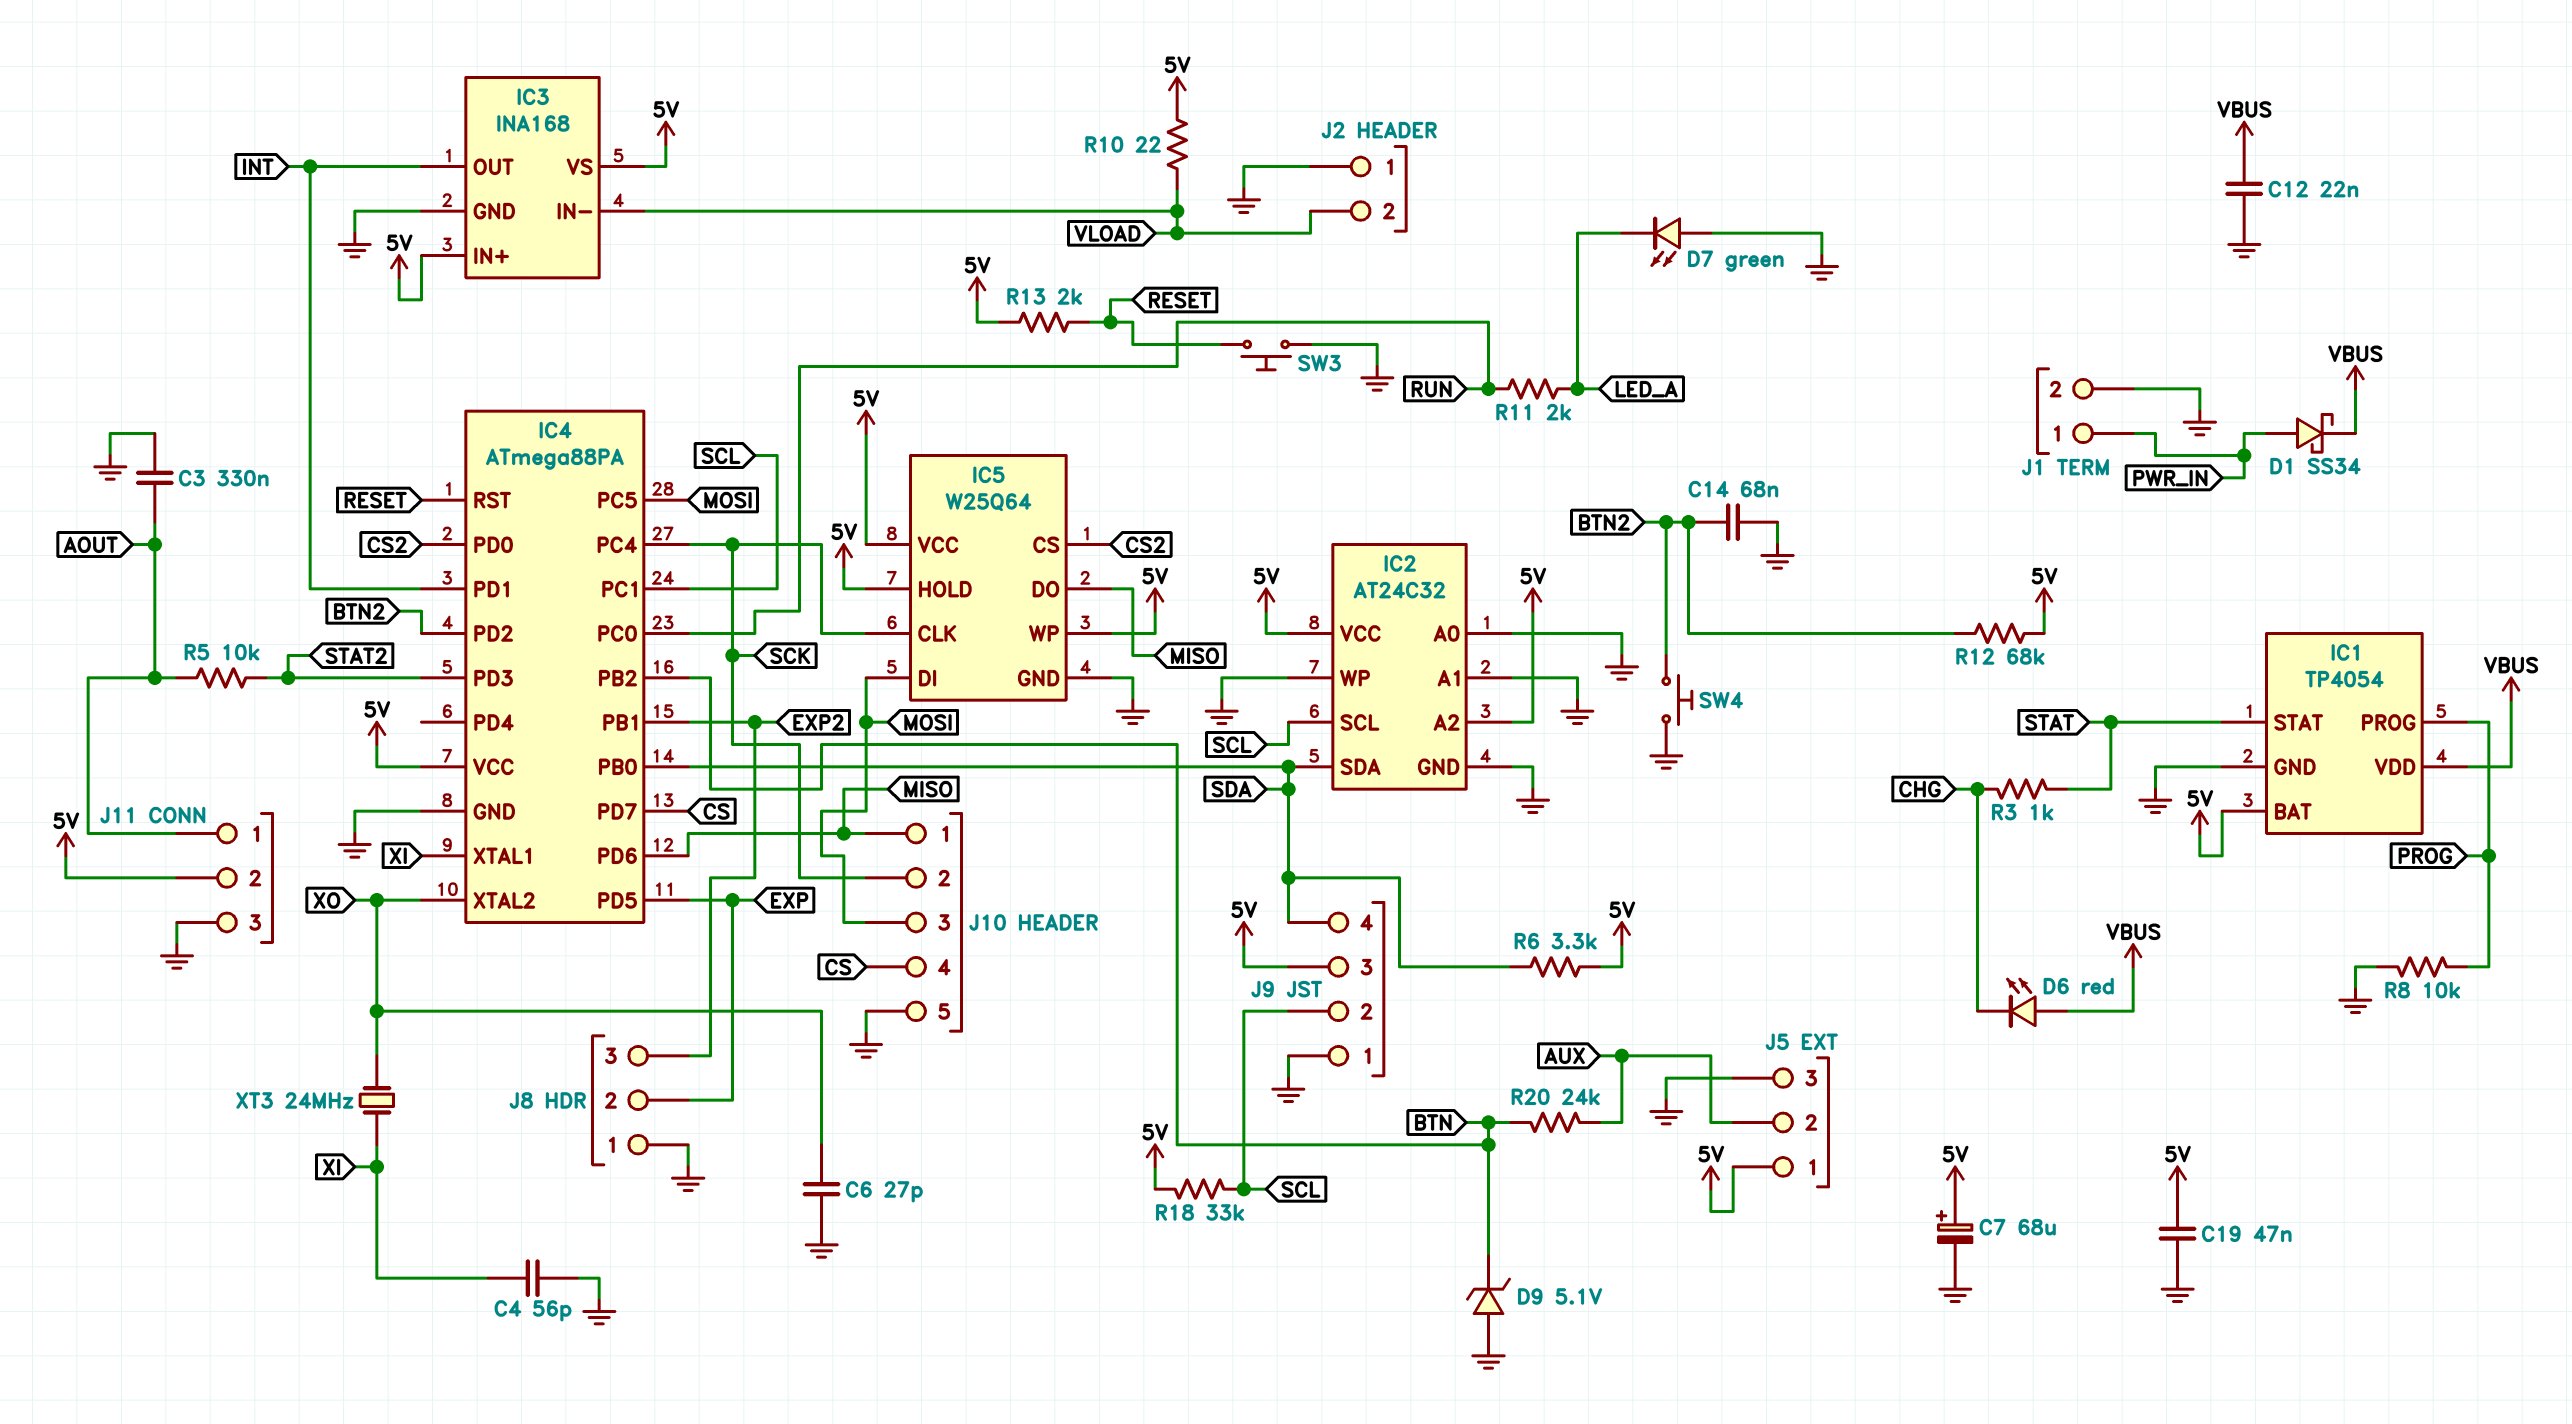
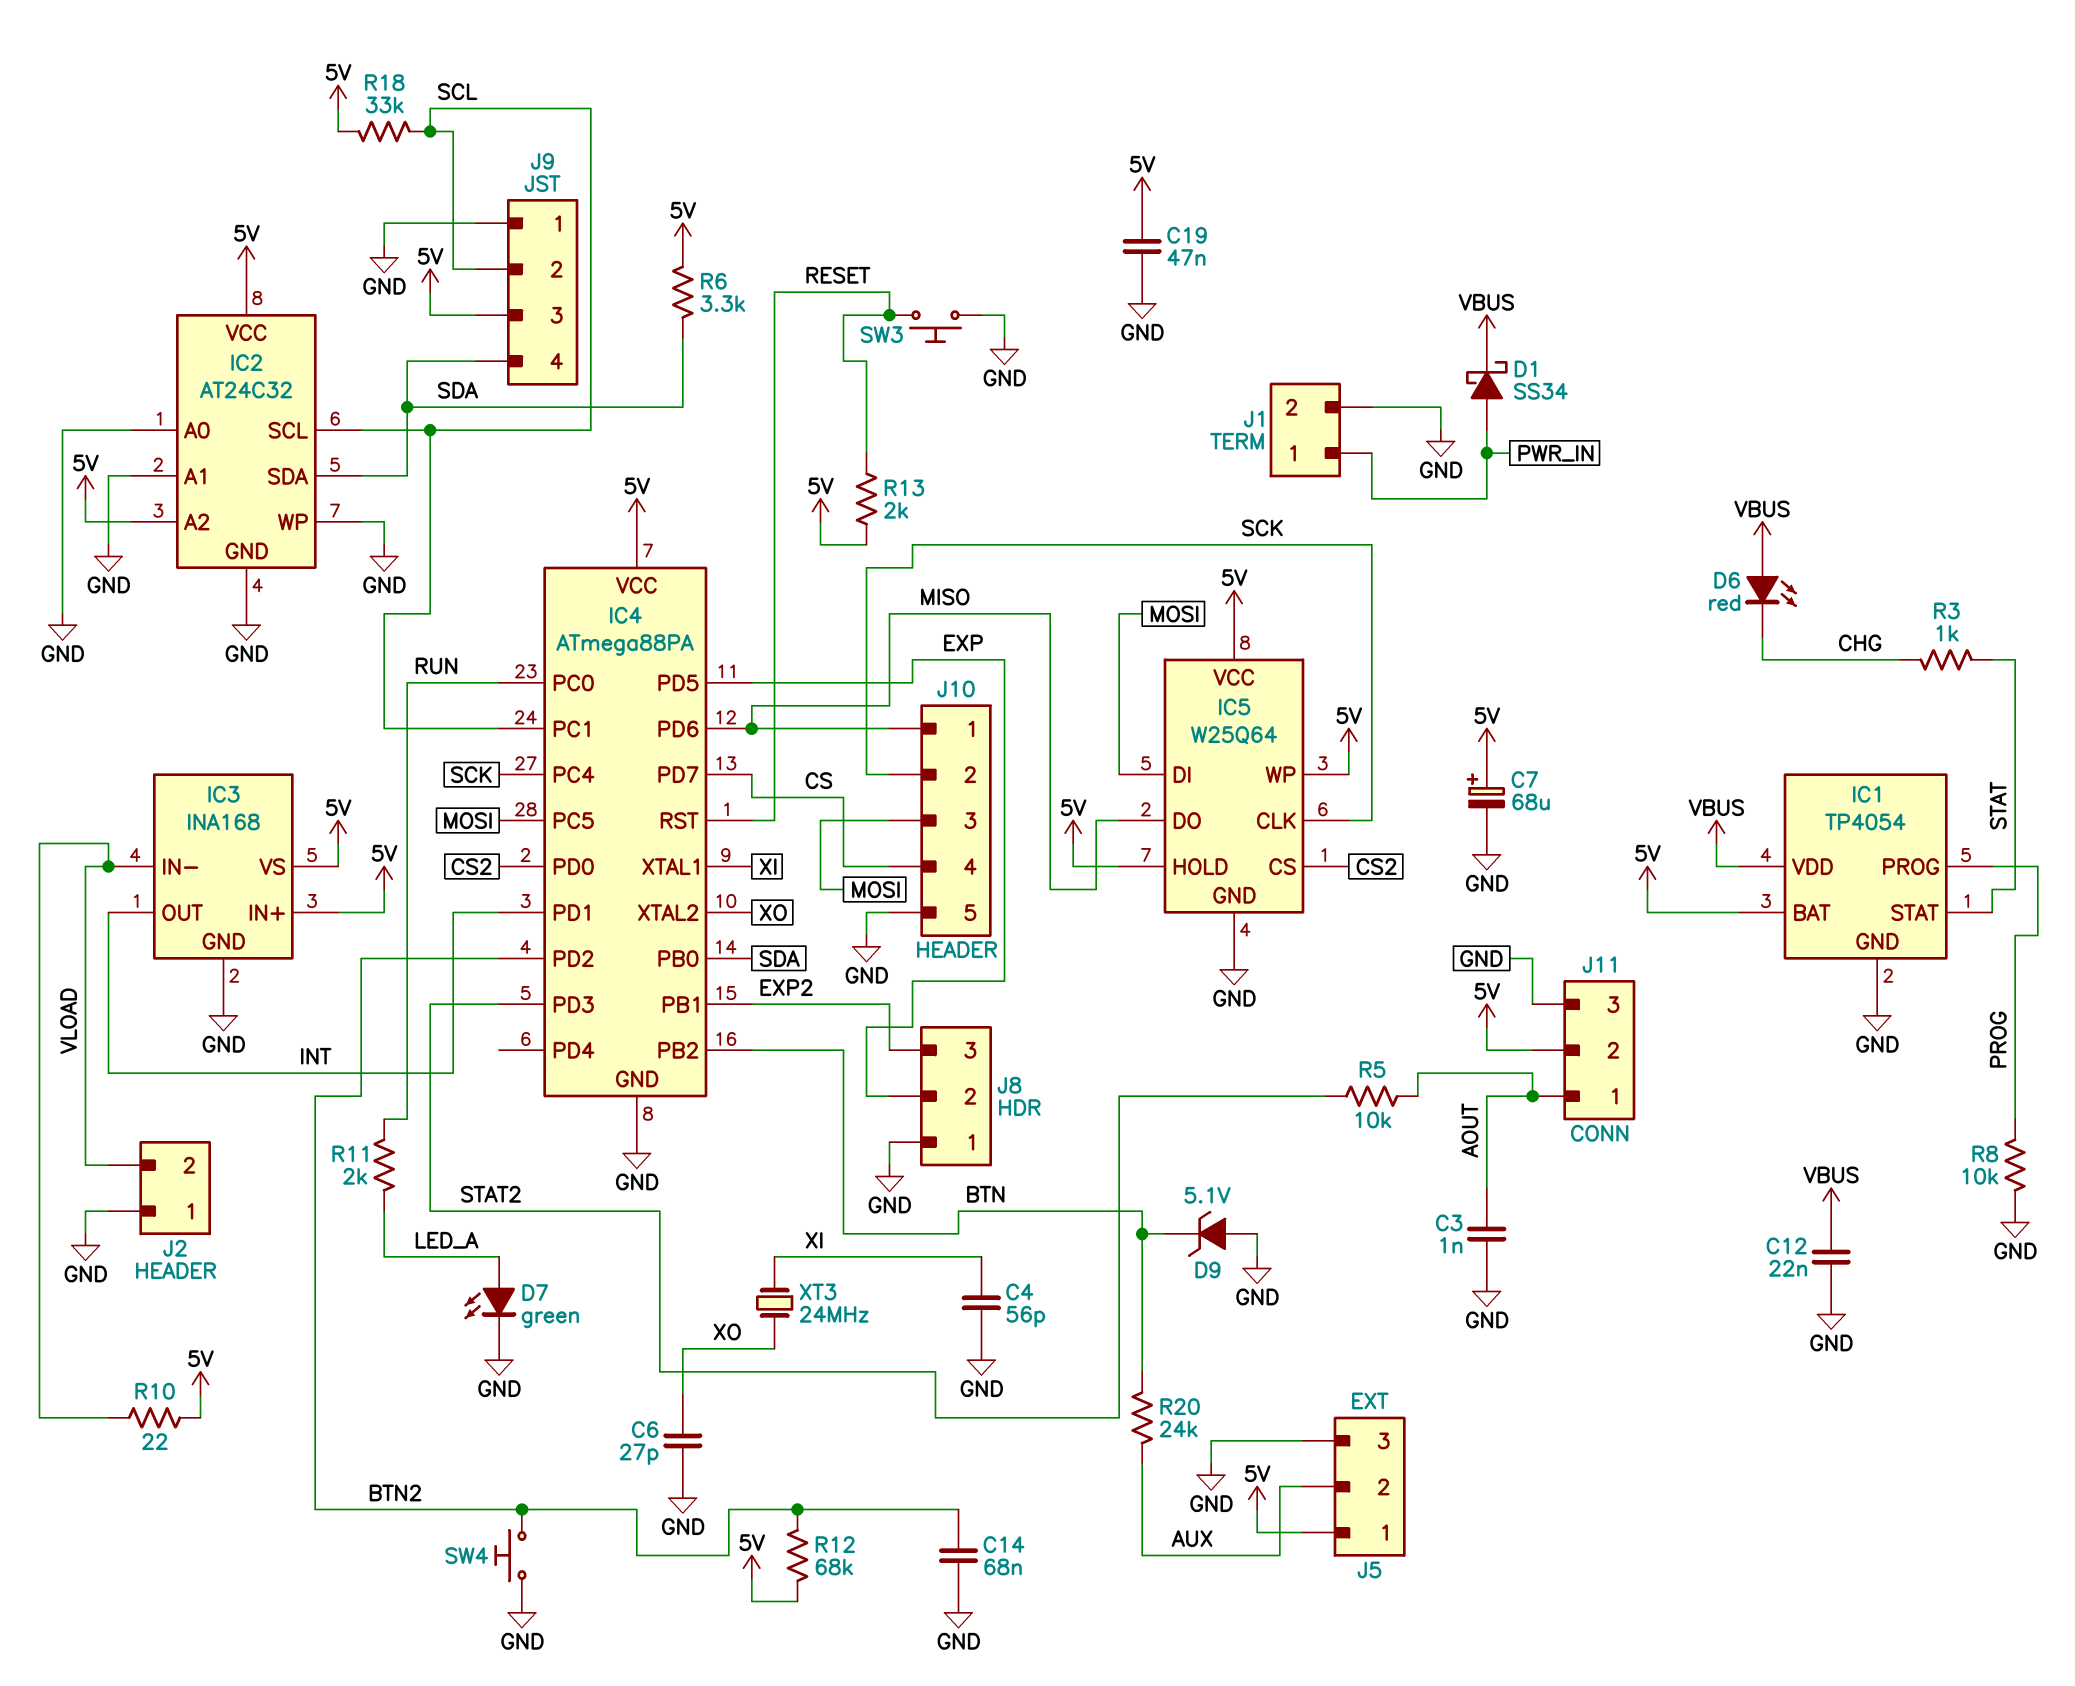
C3: 330nF (AOUT, GND) -> 1nF (AOUT, GND)
D7: LED green (A GND, K LED_A) -> LED green (A LED_A, K GND)

